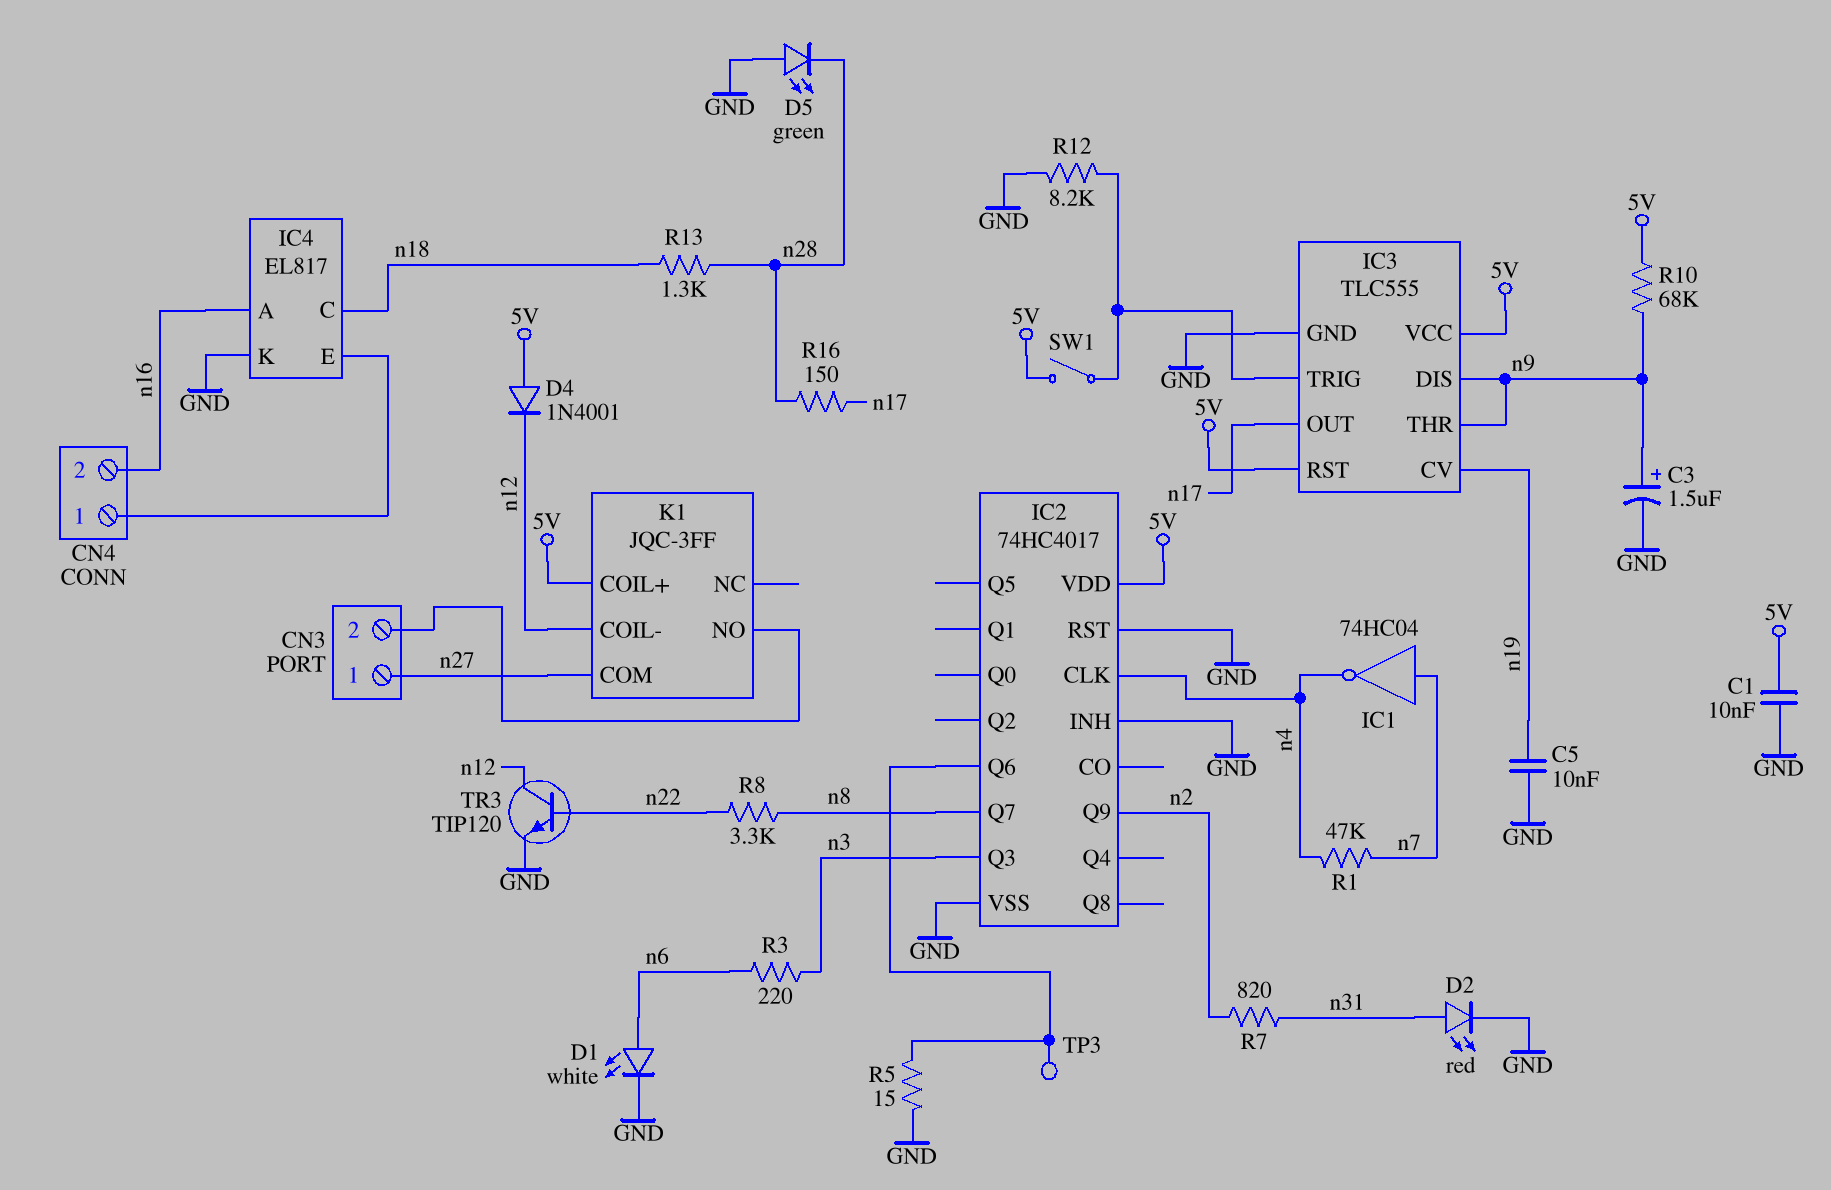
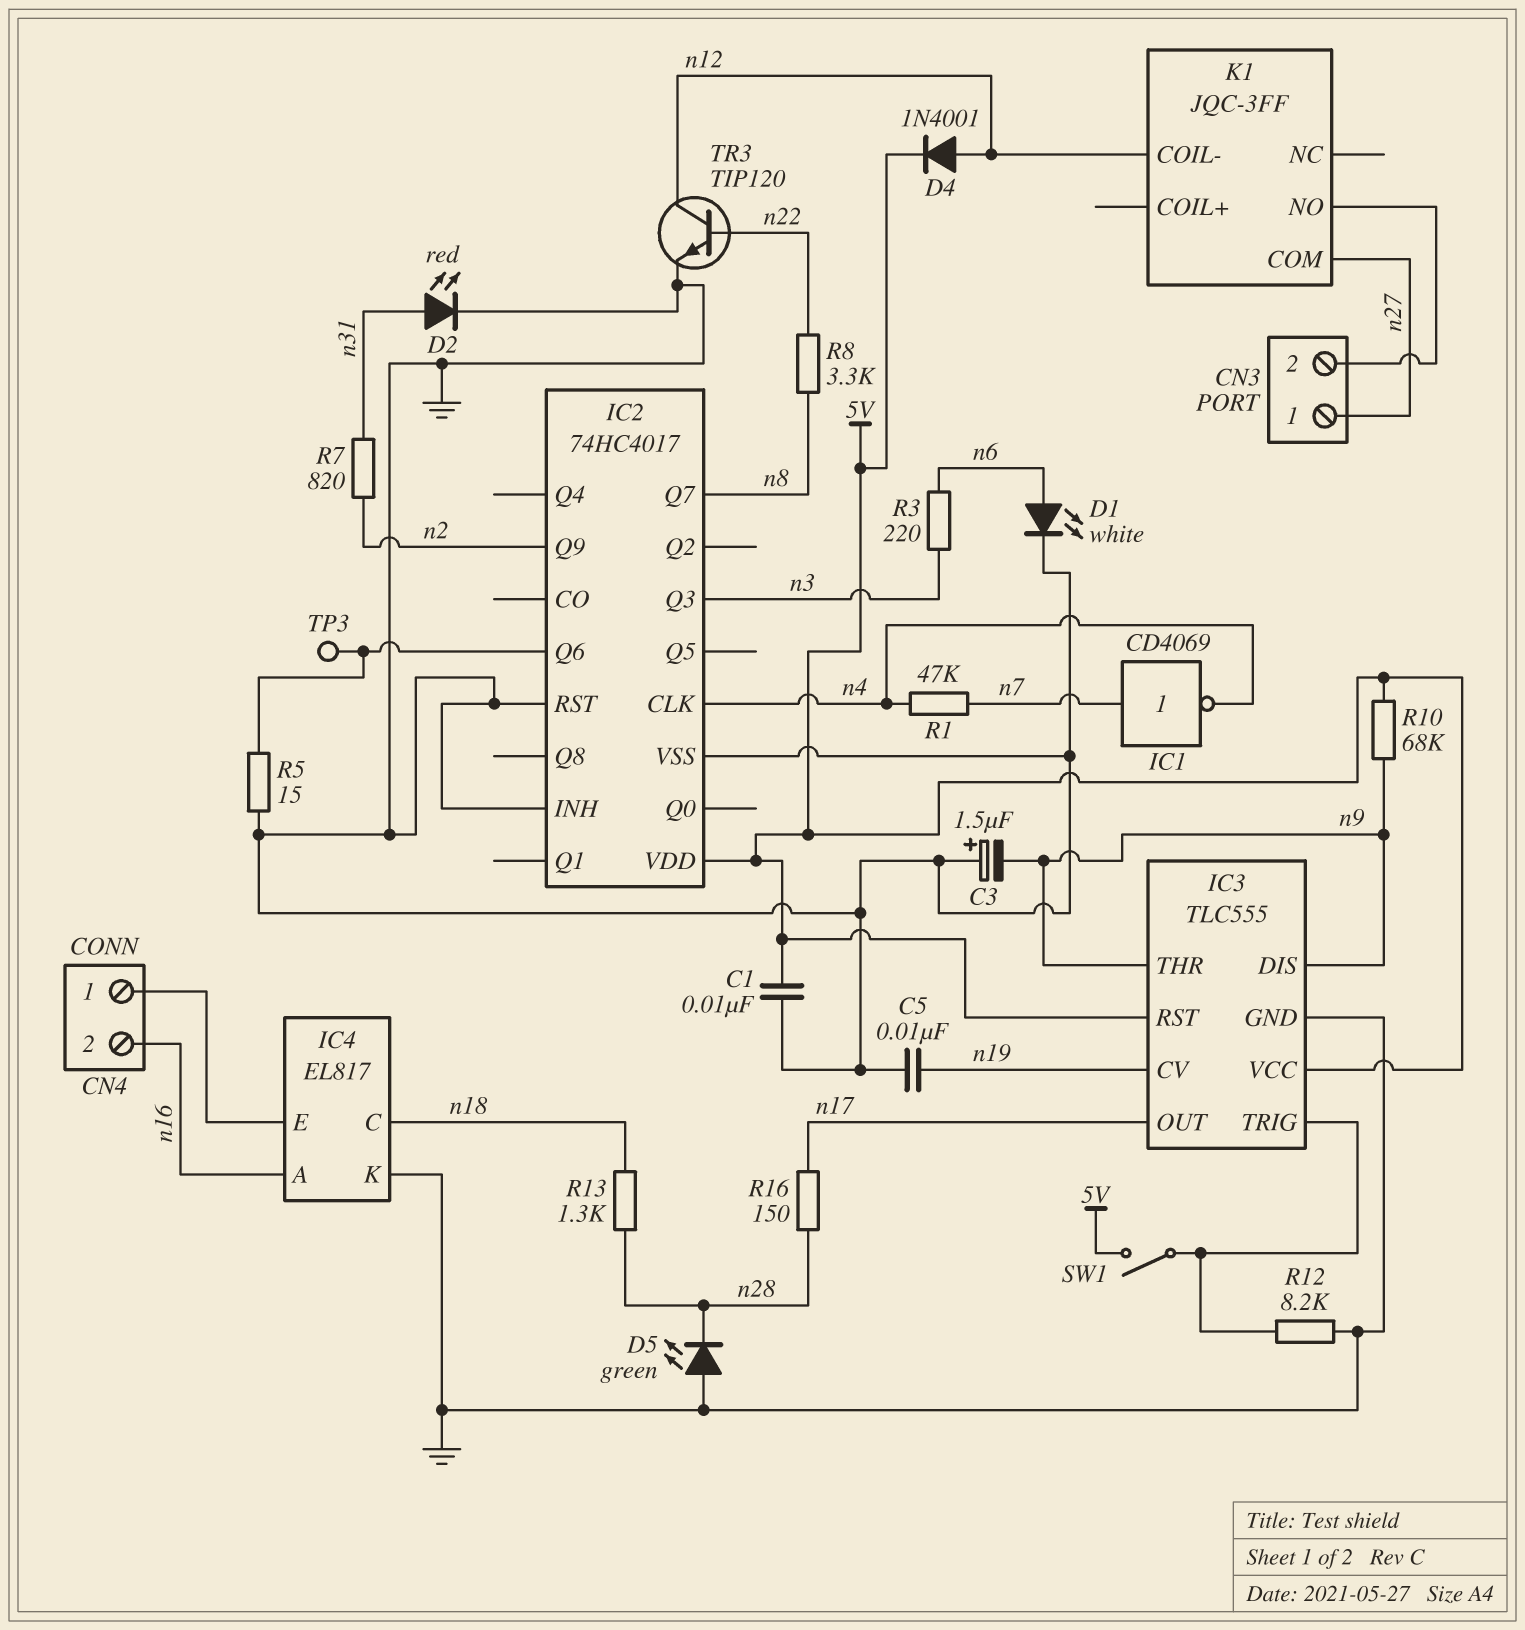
C3: 1.5uF (plus n9, minus GND) -> 1.5uF (plus GND, minus n9)
D4: diode 1N4001 (A 5V, K n12) -> diode 1N4001 (A n12, K 5V)
IC1: NOT 74HC04 (in n7, out n4) -> NOT CD4069 (in n7, out n4)
K1 pin COIL+: 5V -> none

